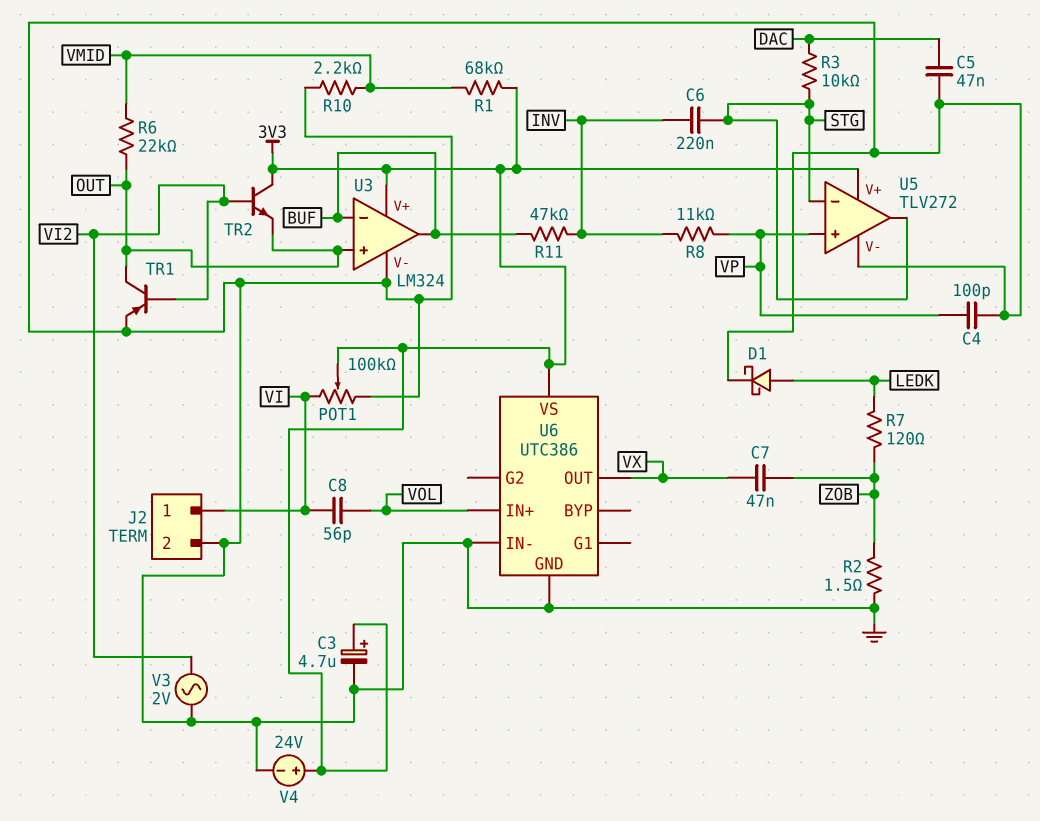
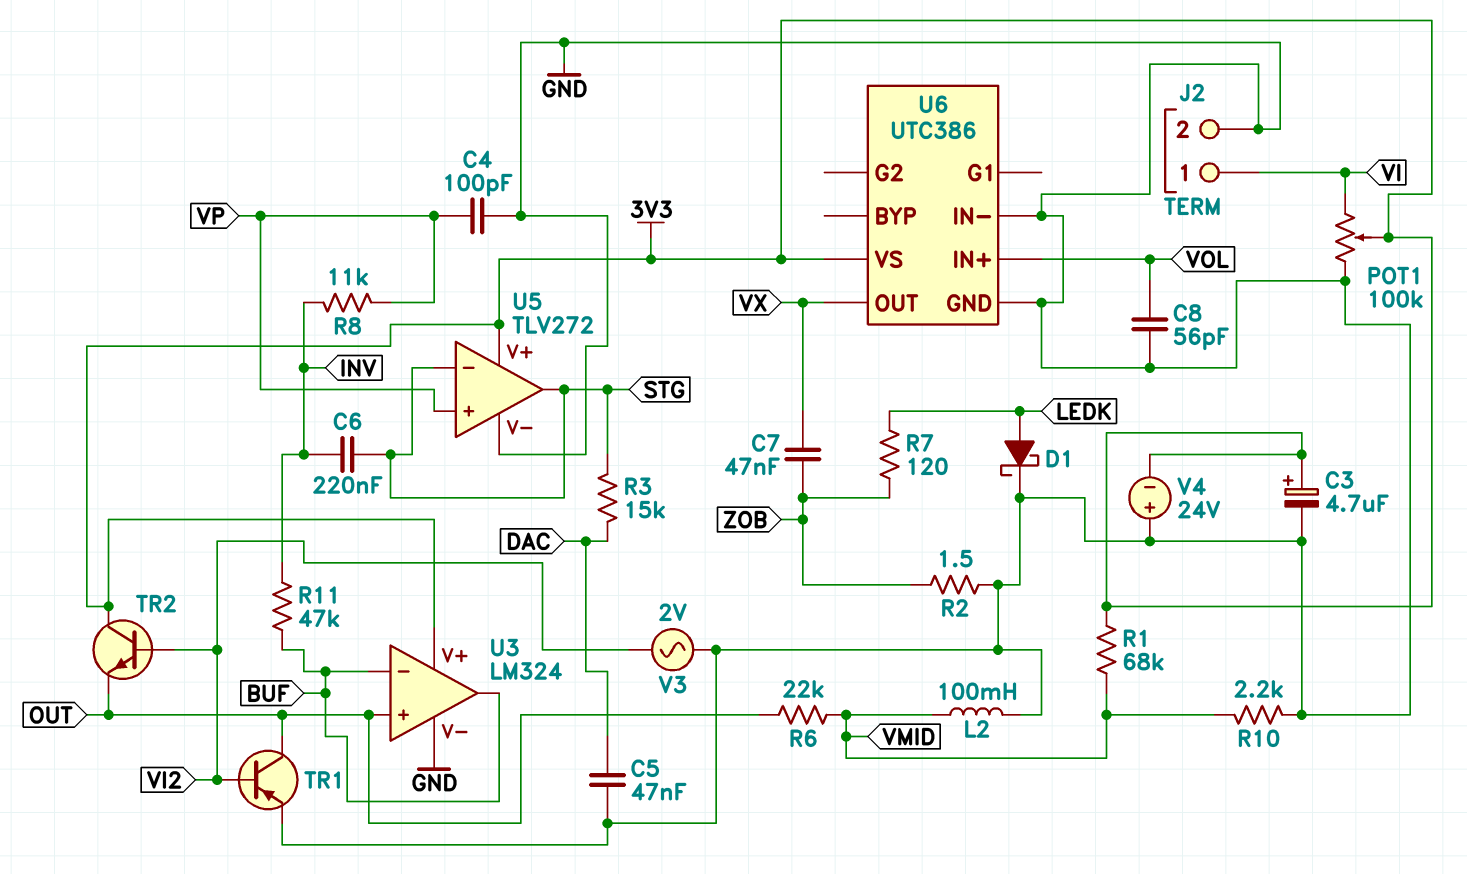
C8: 56pF (VI, VOL) -> 56pF (GND, VOL)
L2: none -> 100mH (GND, VMID)
R3: 10k (DAC, STG) -> 15k (DAC, STG)
V4: 24V (plus 3V3, minus GND) -> 24V (plus GND, minus 3V3)

